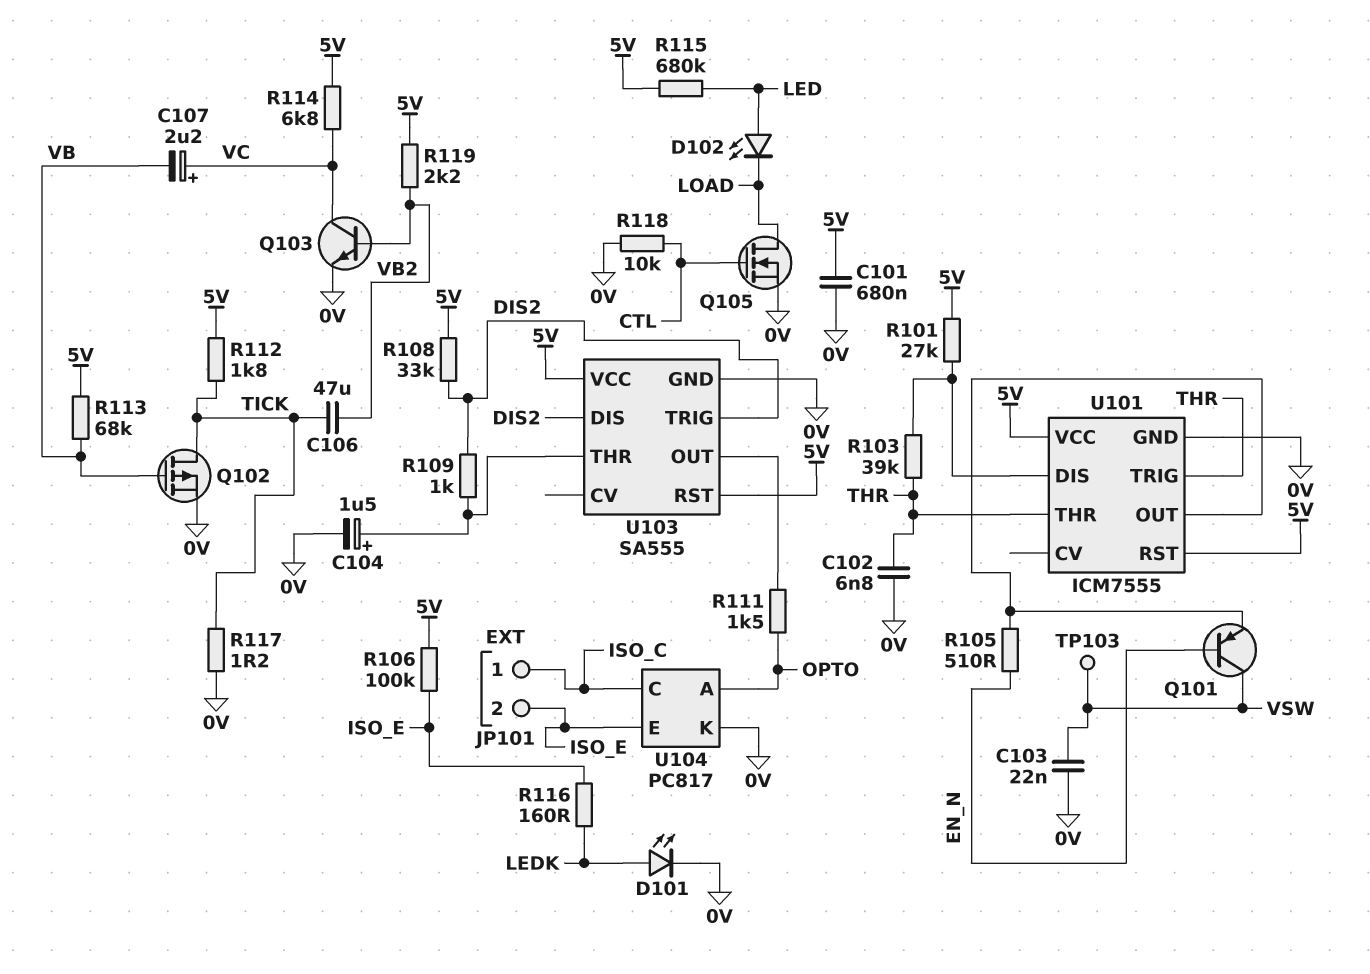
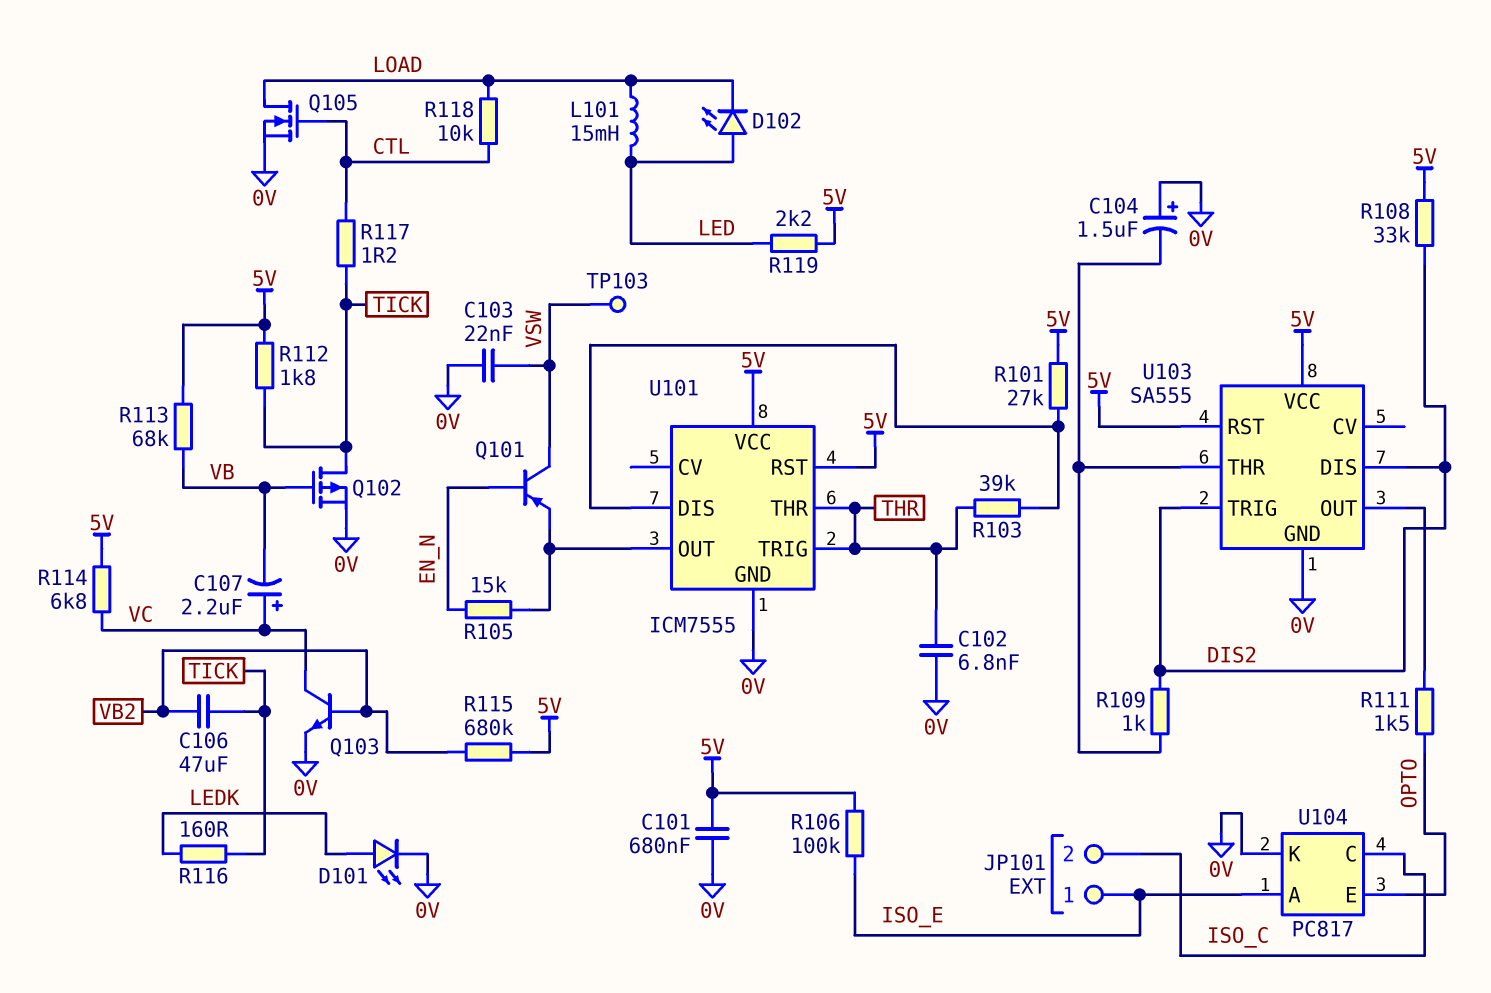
C104: 1.5uF (plus U103/THR, minus 0V) -> 1.5uF (plus 0V, minus U103/THR)
JP101 pin 1: ISO_C -> ISO_E
JP101 pin 2: ISO_E -> ISO_C
L101: none -> 15mH (LED, LOAD)
R105: 510 (EN_N, U101/OUT) -> 15k (EN_N, U101/OUT)
R115: 680k (5V, LED) -> 680k (5V, VB2)
R116: 160 (ISO_E, LEDK) -> 160 (LEDK, TICK)
R117: 1.2 (0V, TICK) -> 1.2 (CTL, TICK)
R118: 10k (0V, CTL) -> 10k (CTL, LOAD)
R119: 2.2k (5V, VB2) -> 2.2k (5V, LED)
U104 pin A: OPTO -> ISO_E
U104 pin E: ISO_E -> OPTO

